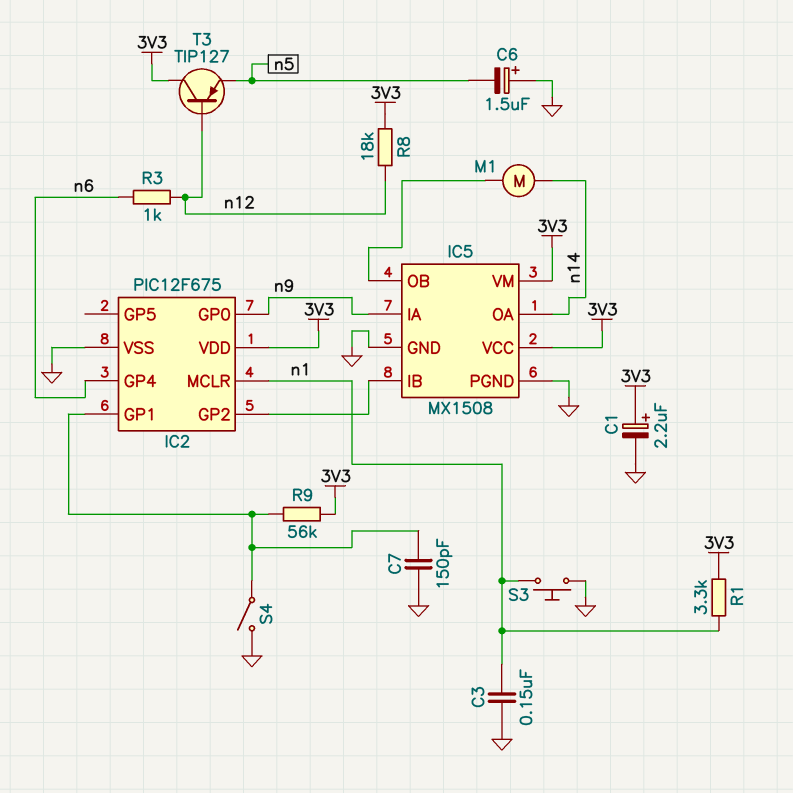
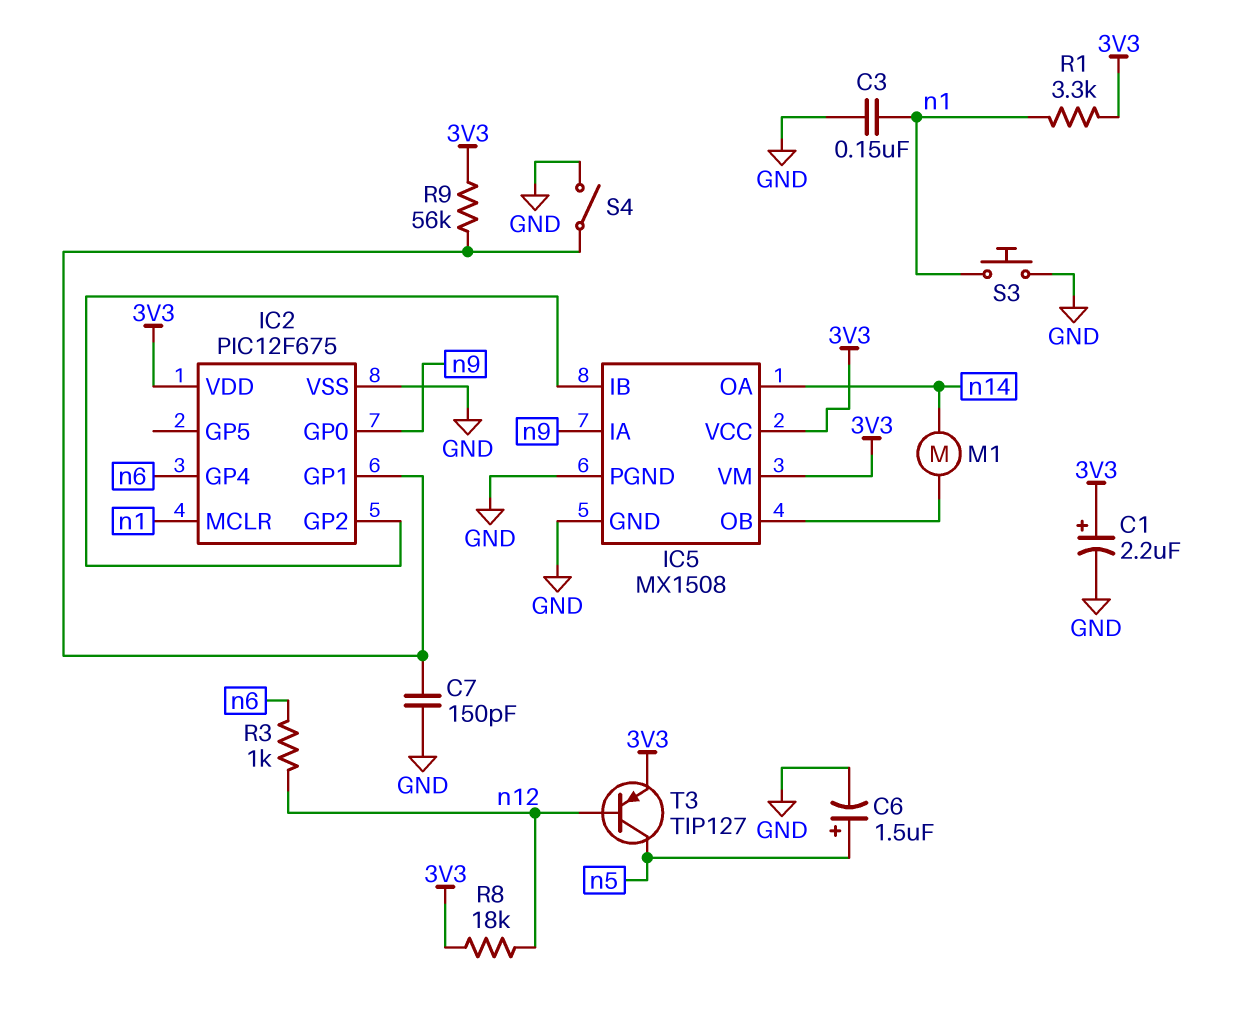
C6: 1.5uF (plus GND, minus n5) -> 1.5uF (plus n5, minus GND)
T3: PNP TIP127 (B n12, C 3V3, E n5) -> PNP TIP127 (B n12, C n5, E 3V3)

